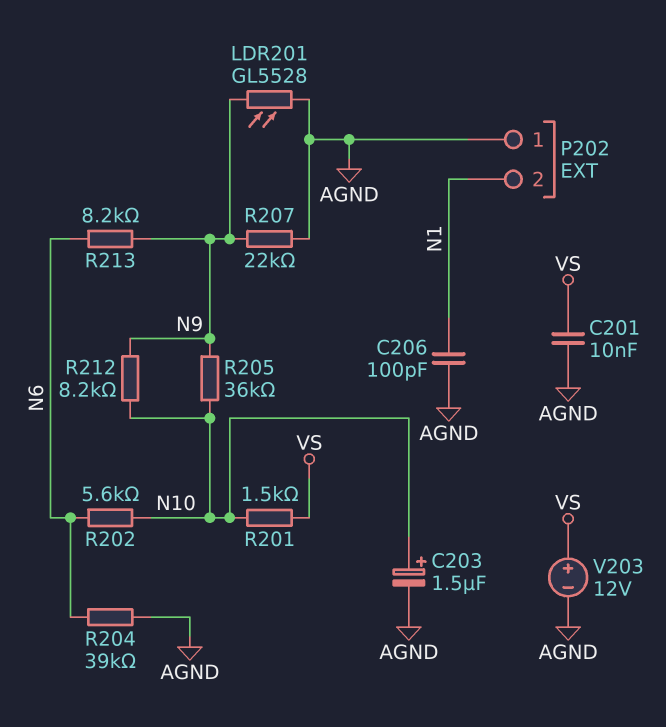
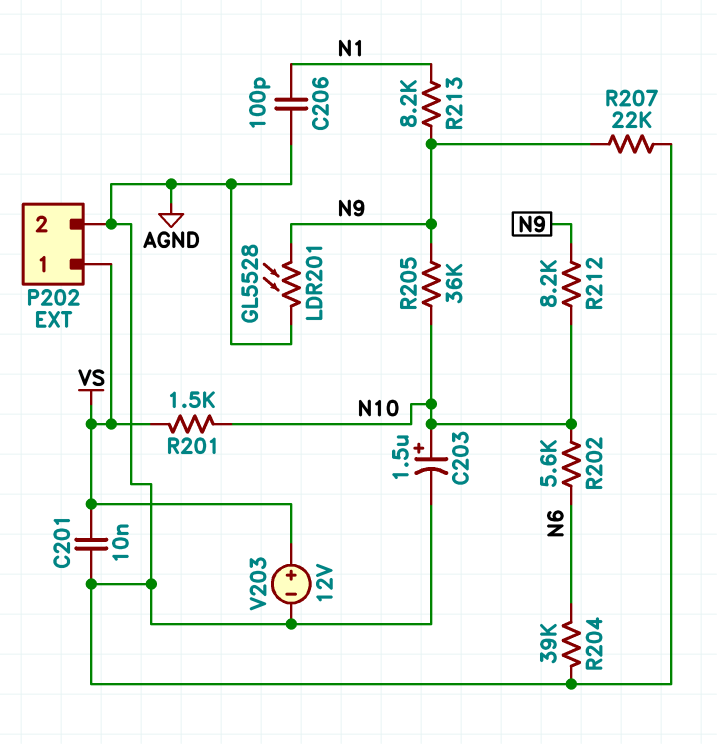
P202 pin 1: AGND -> VS
P202 pin 2: N1 -> AGND
R213: 8.2k (N6, N9) -> 8.2k (N1, N9)

